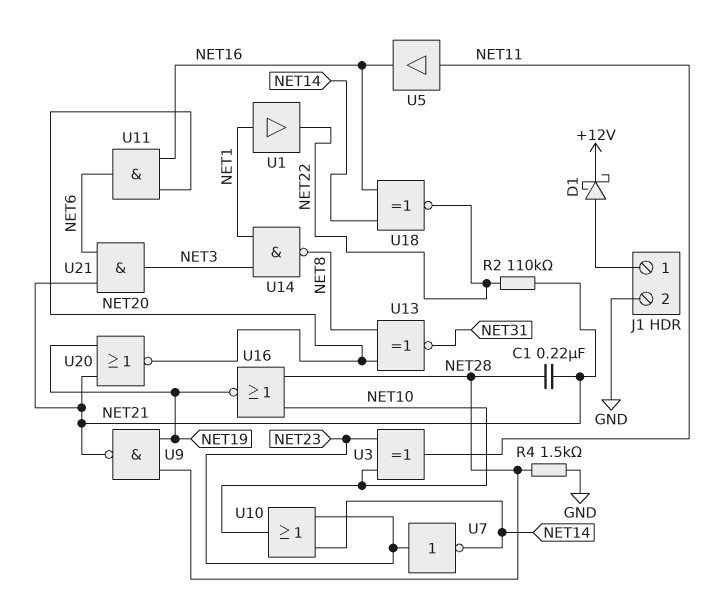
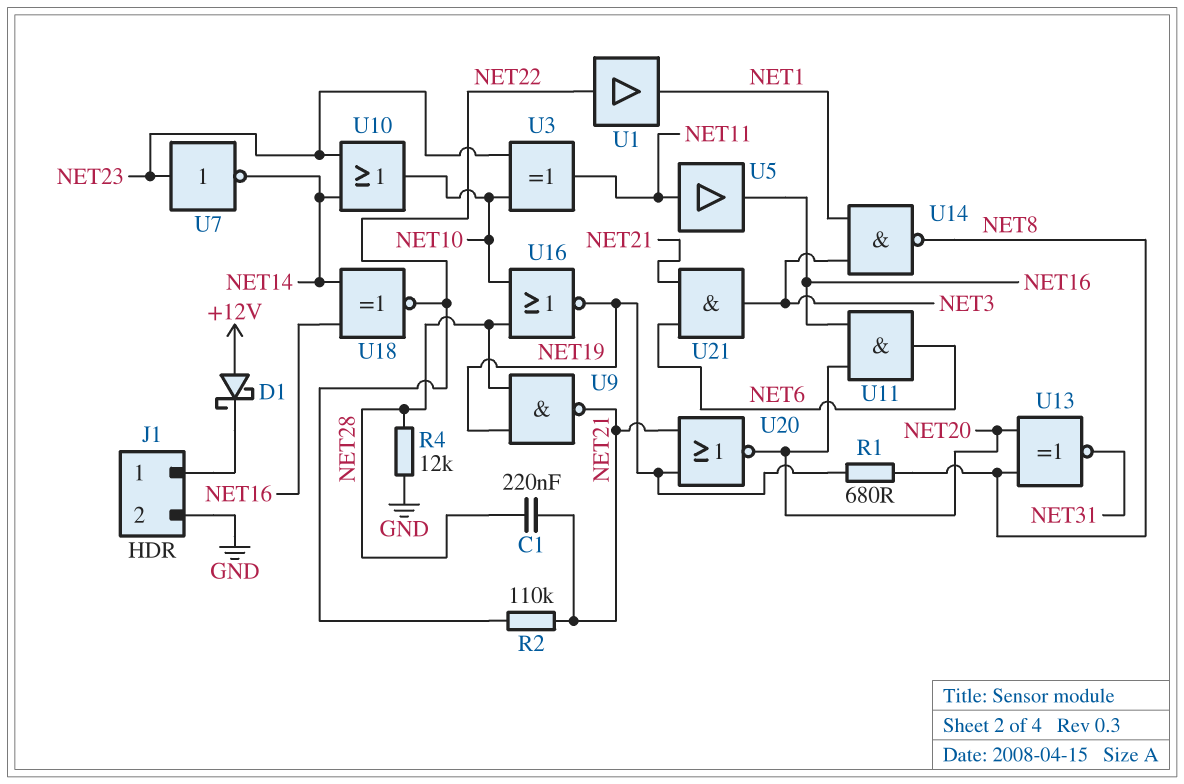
D1: schottky (A J1/1, K +12V) -> schottky (A +12V, K J1/1)
R1: none -> 680 (NET8, NET19)
R4: 1.5k (GND, NET28) -> 12k (GND, NET28)
U1: buffer (in NET1, out NET22) -> buffer (in NET22, out NET1)

